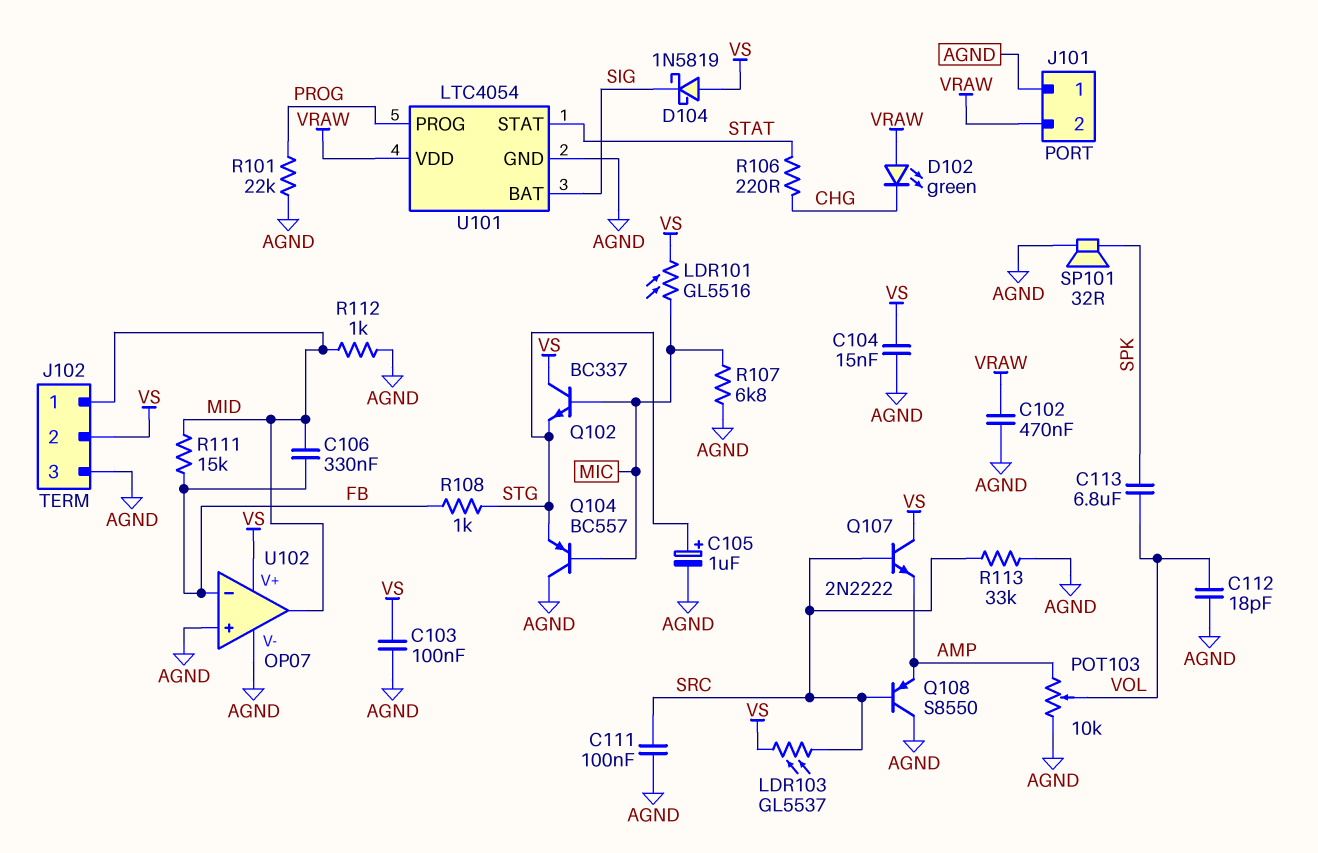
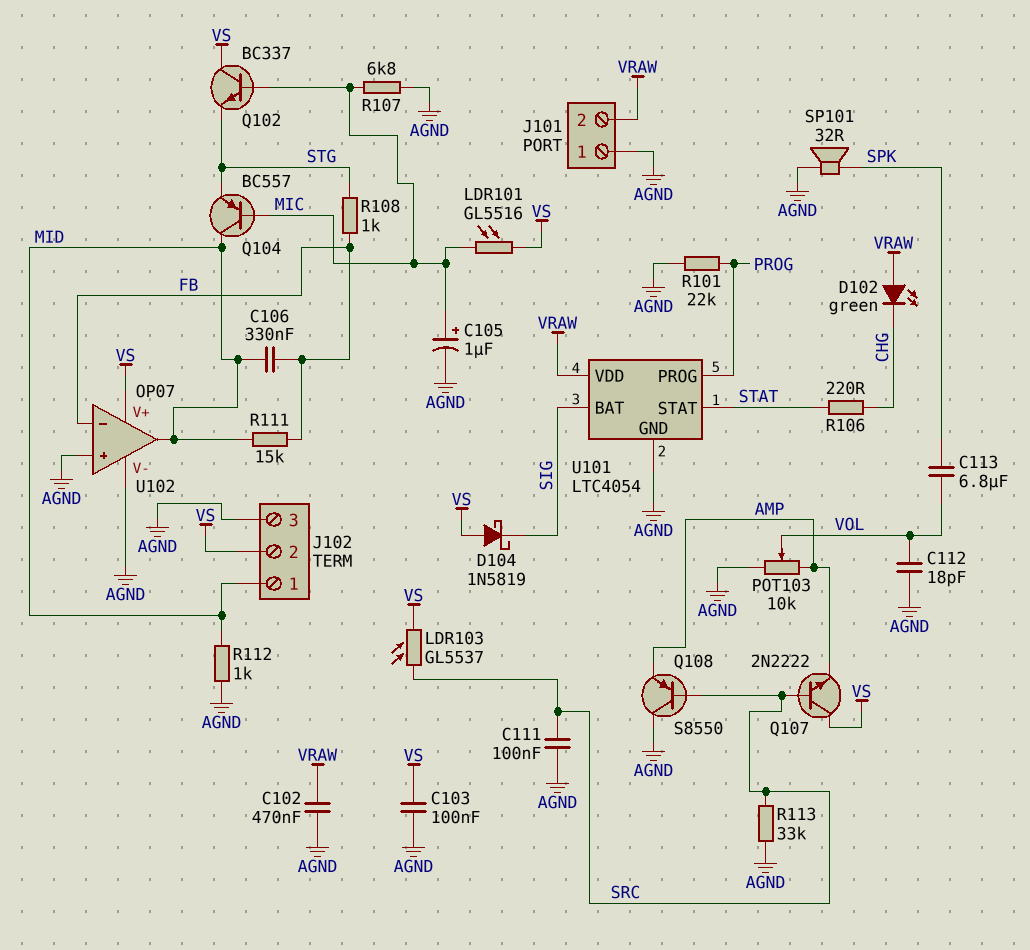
C104: 15nF (AGND, VS) -> none
C105: 1uF (plus STG, minus AGND) -> 1uF (plus MIC, minus AGND)
Q104: PNP BC557 (B MIC, C AGND, E STG) -> PNP BC557 (B MIC, C MID, E STG)

